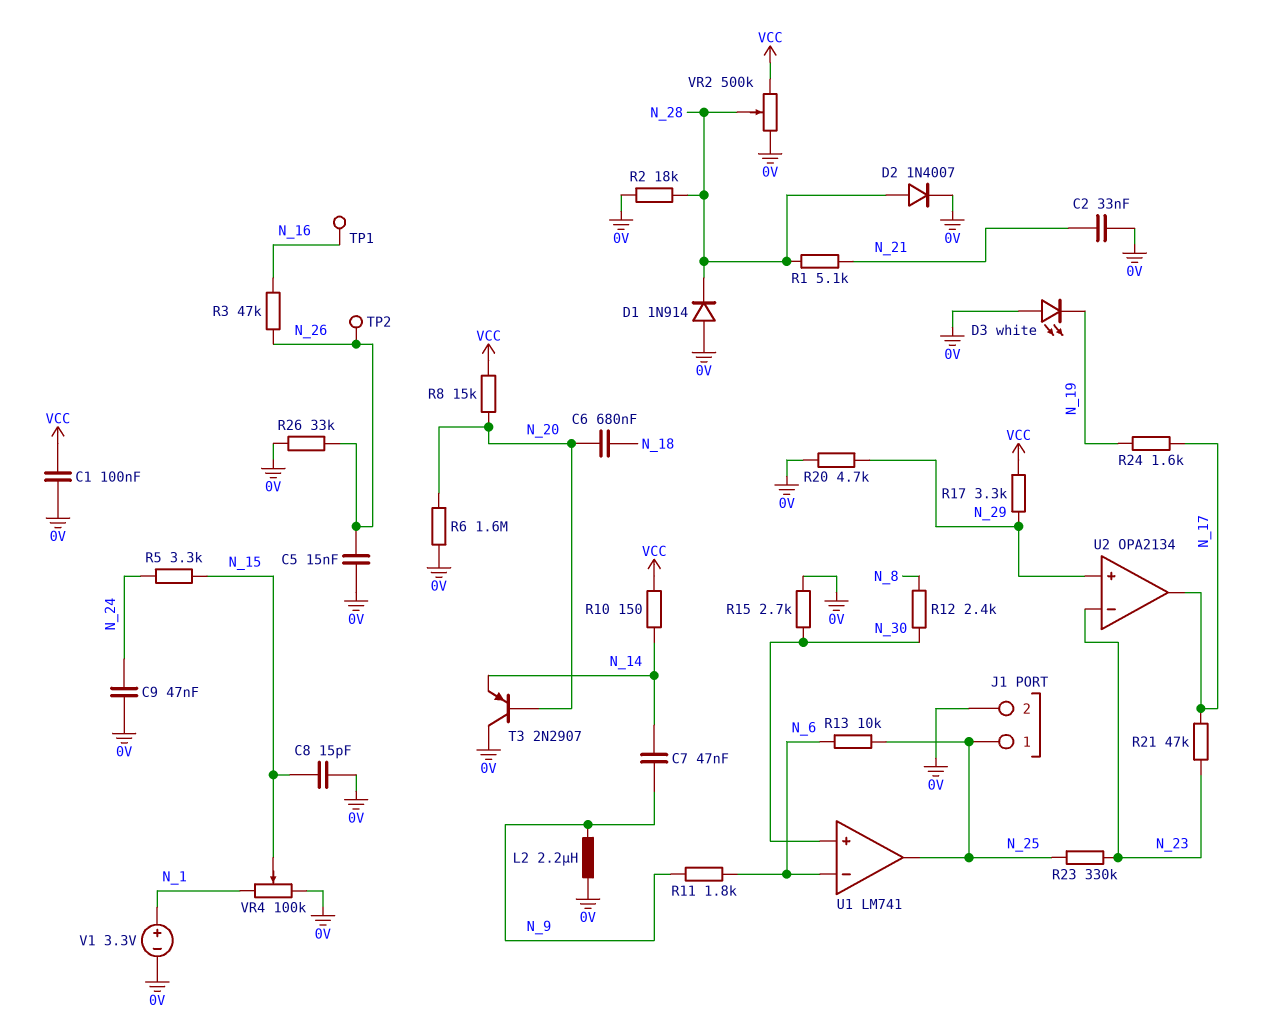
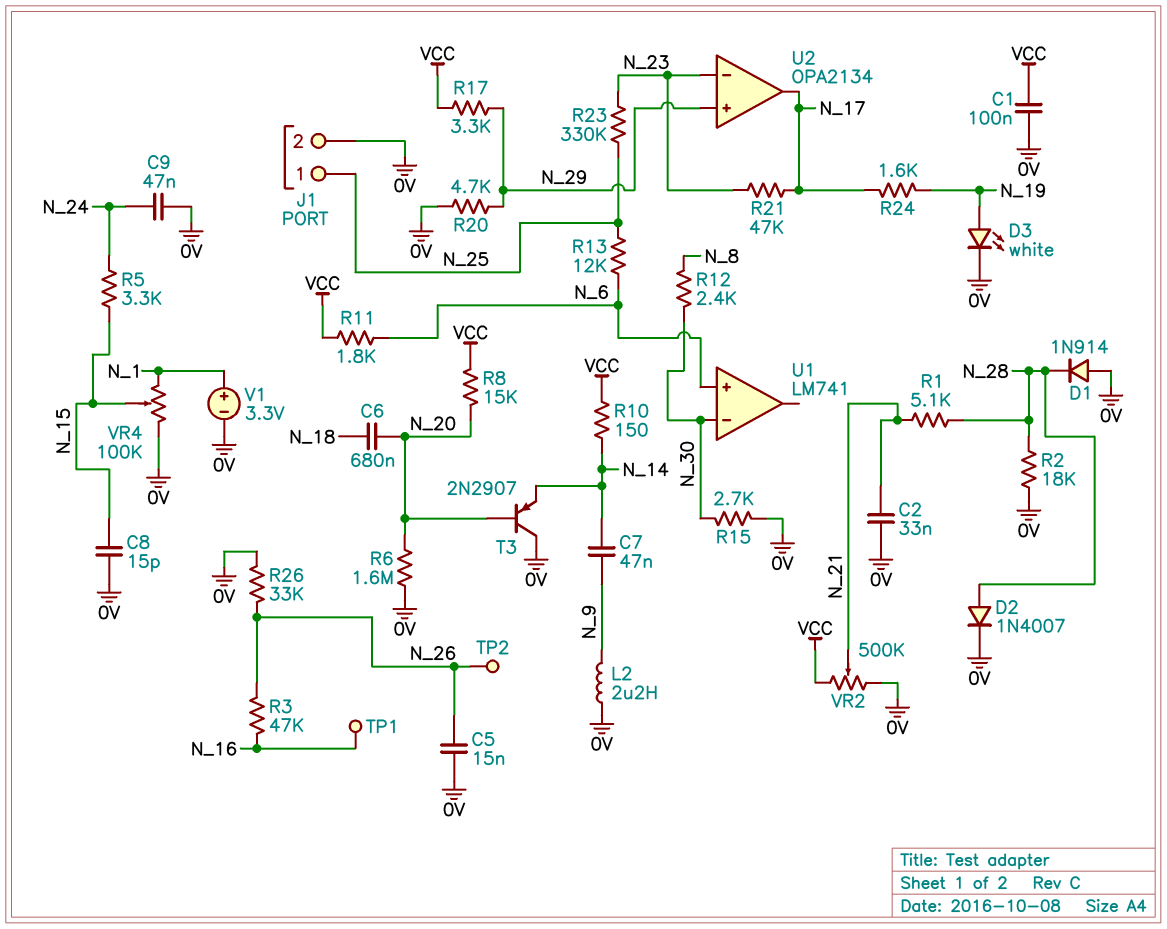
D3: LED white (A 0V, K N_19) -> LED white (A N_19, K 0V)
R11: 1.8k (N_6, N_9) -> 1.8k (N_6, VCC)
R13: 10k (N_6, N_25) -> 12k (N_6, N_25)
U1 pin in+: N_30 -> N_6
U1 pin in-: N_6 -> N_30
U1 pin out: N_25 -> none
VR2: 500k (0V, VCC, wiper N_28) -> 500k (0V, VCC, wiper N_21)

